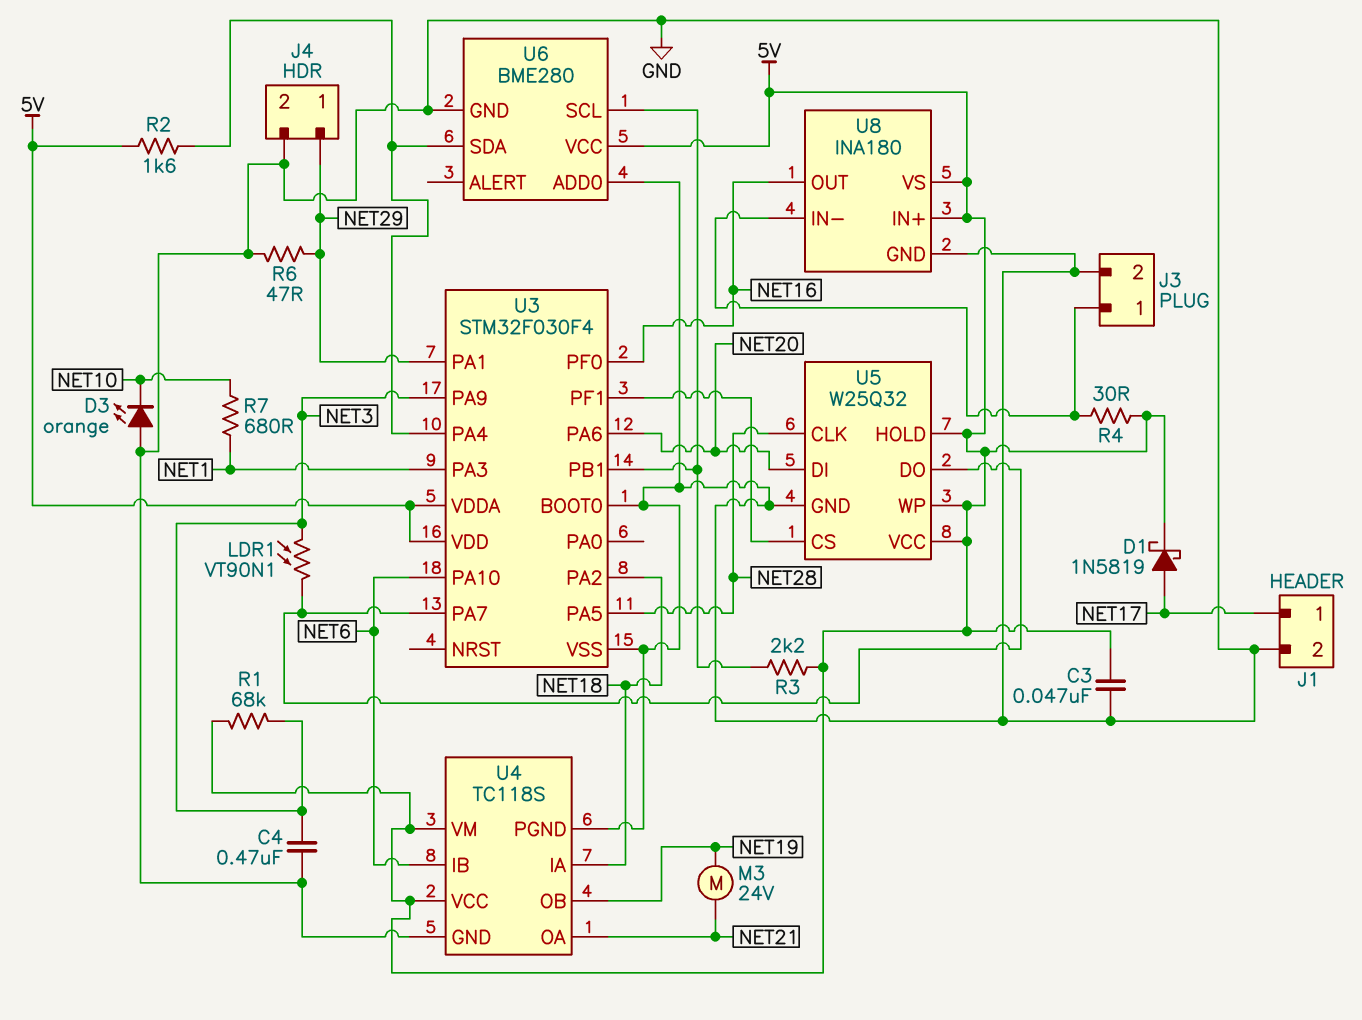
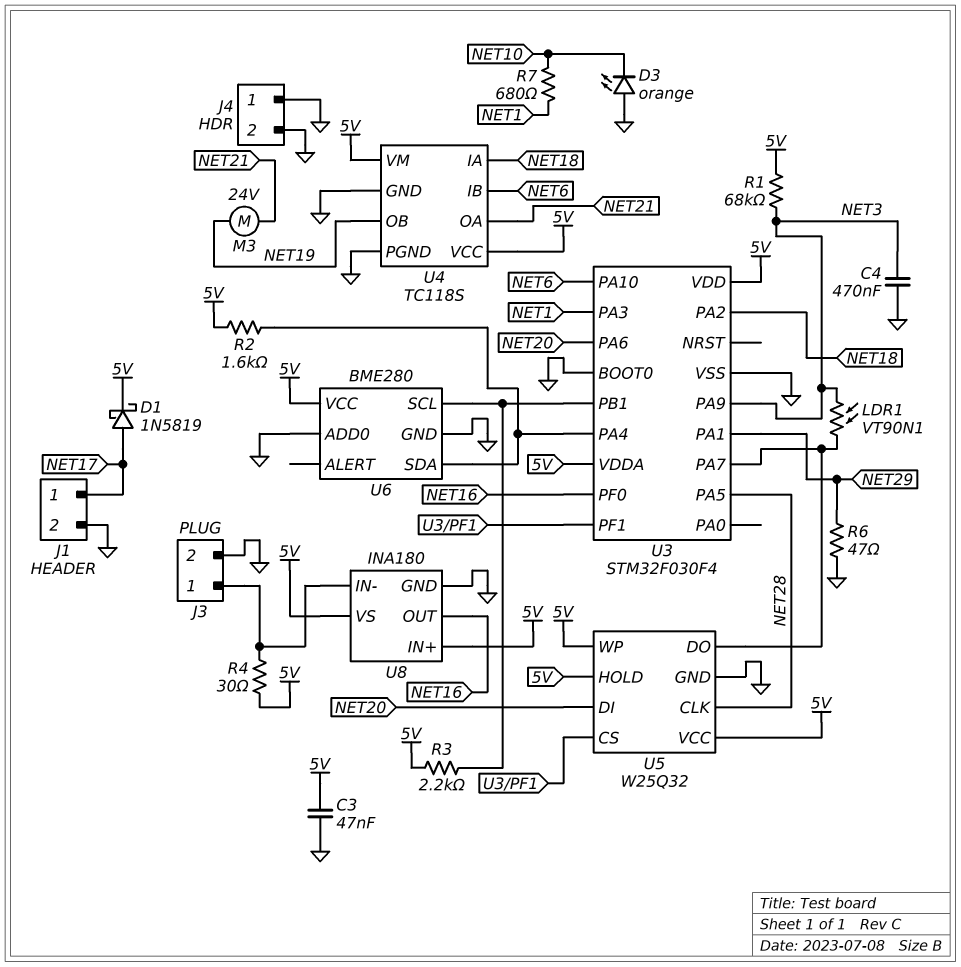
J4 pin 1: NET29 -> GND

